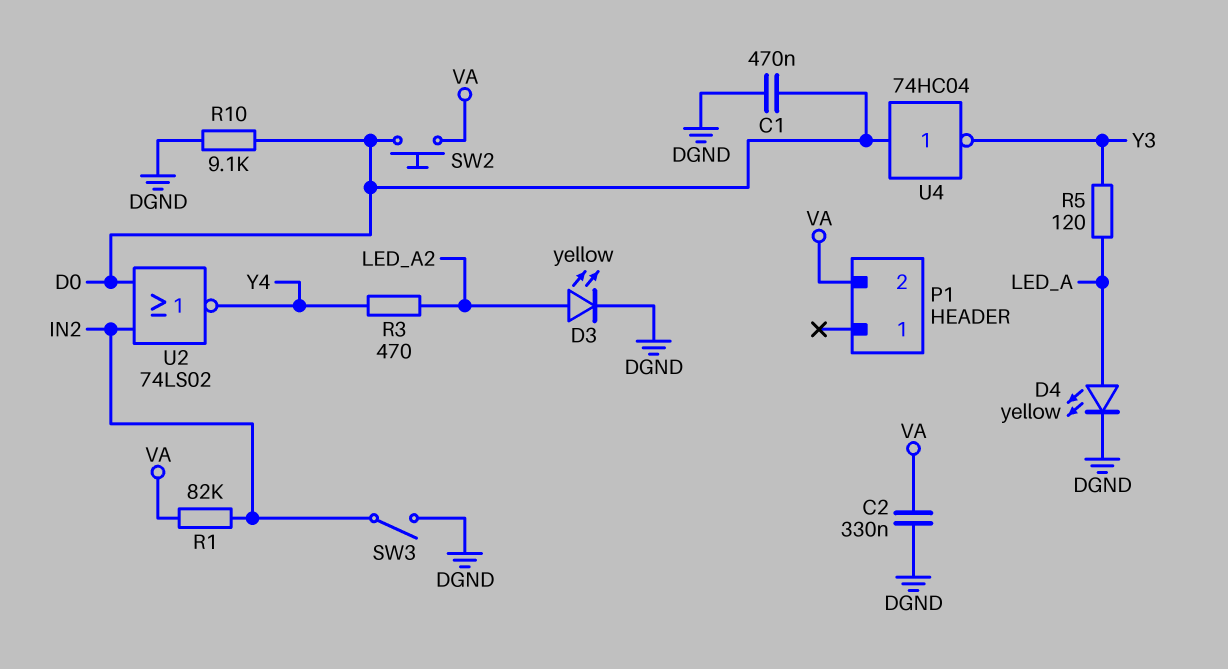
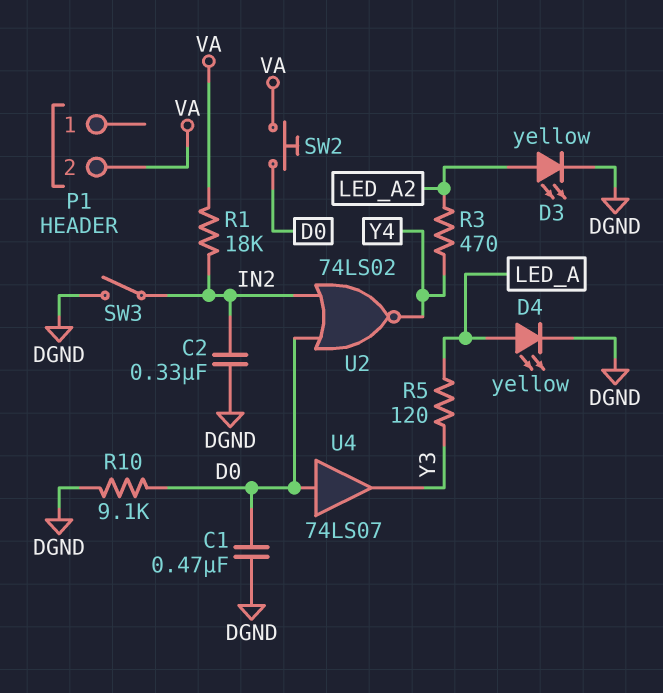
C2: 330nF (DGND, VA) -> 330nF (DGND, IN2)
R1: 82k (IN2, VA) -> 18k (IN2, VA)
U4: NOT 74HC04 (in D0, out Y3) -> buffer 74LS07 (in D0, out Y3)

